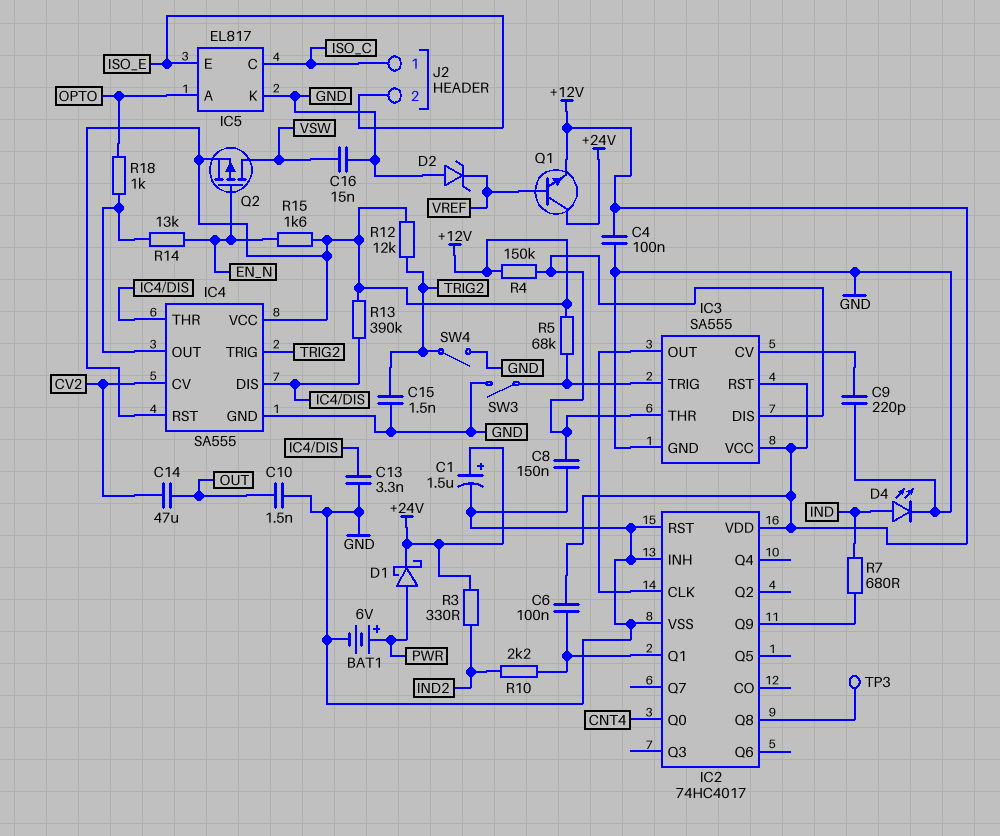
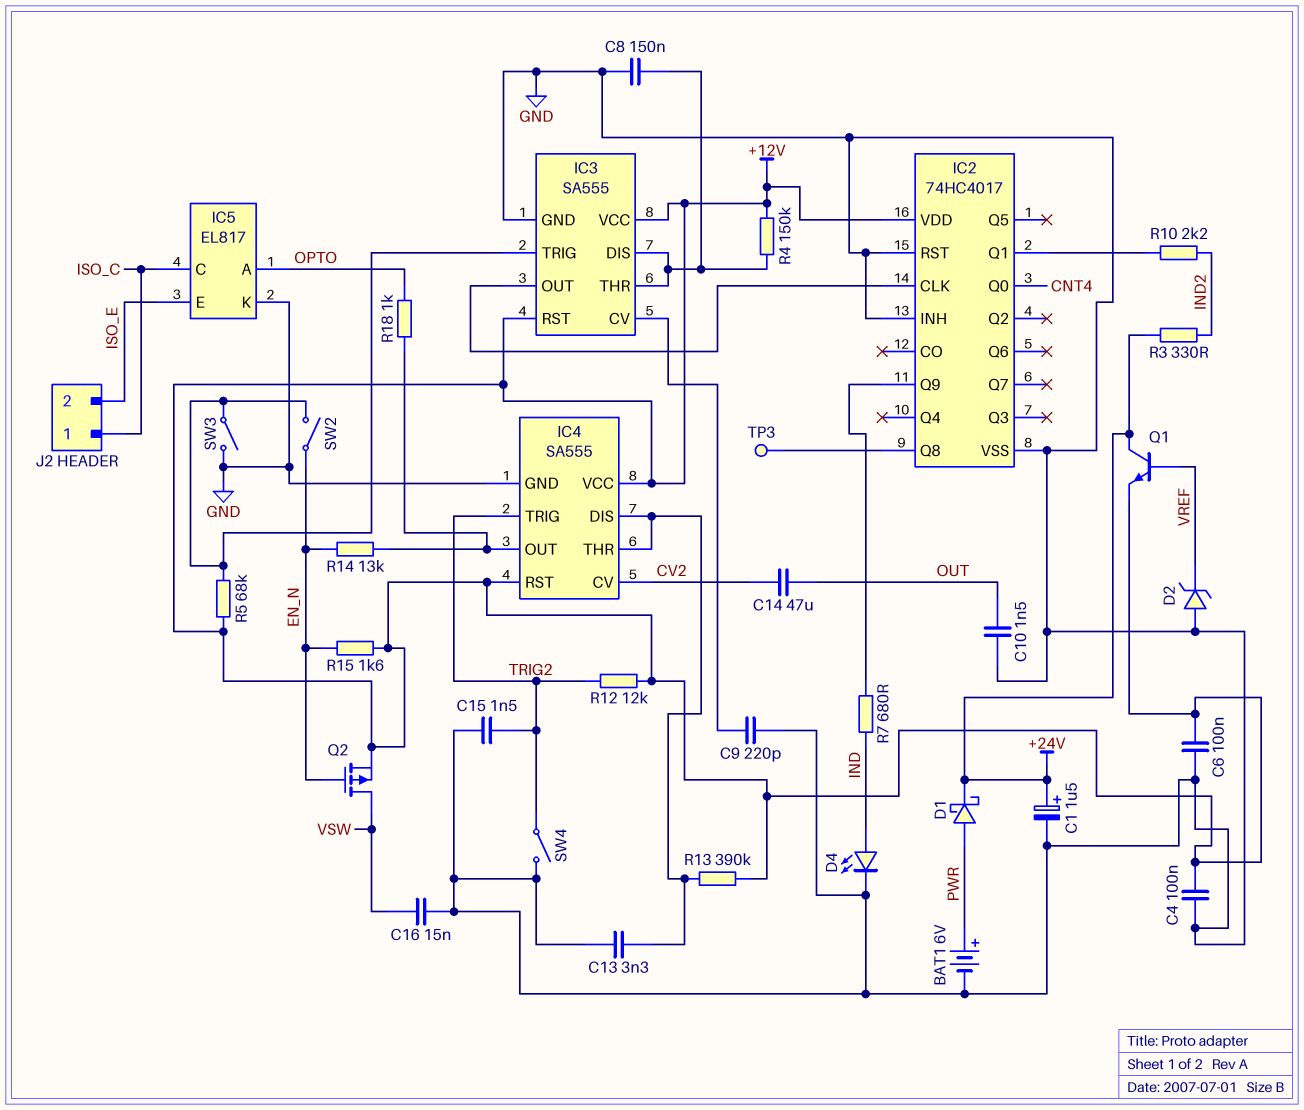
C6: 100nF (+12V, IC2/Q1) -> 100nF (+12V, GND)
SW2: none -> switch (EN_N, IC3/TRIG)

